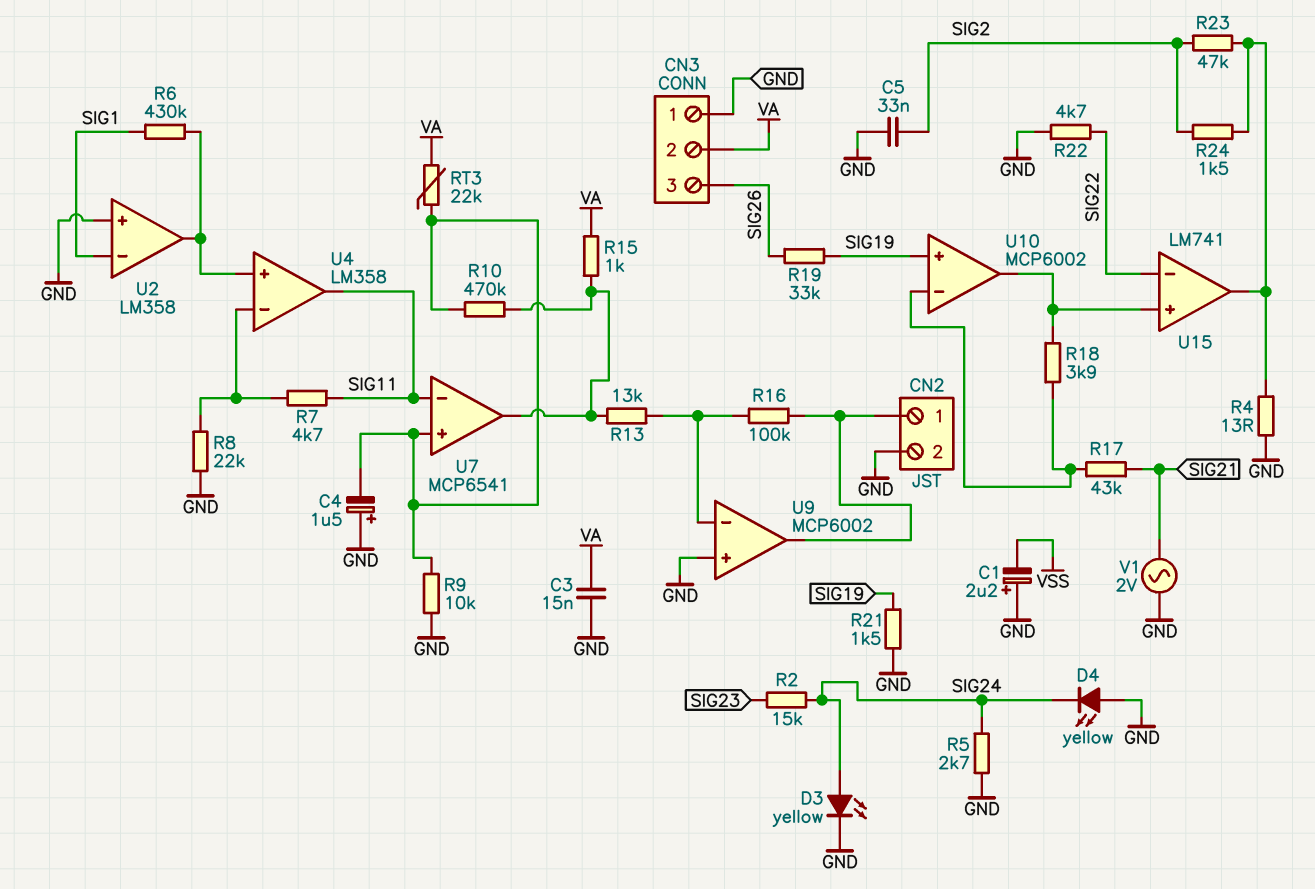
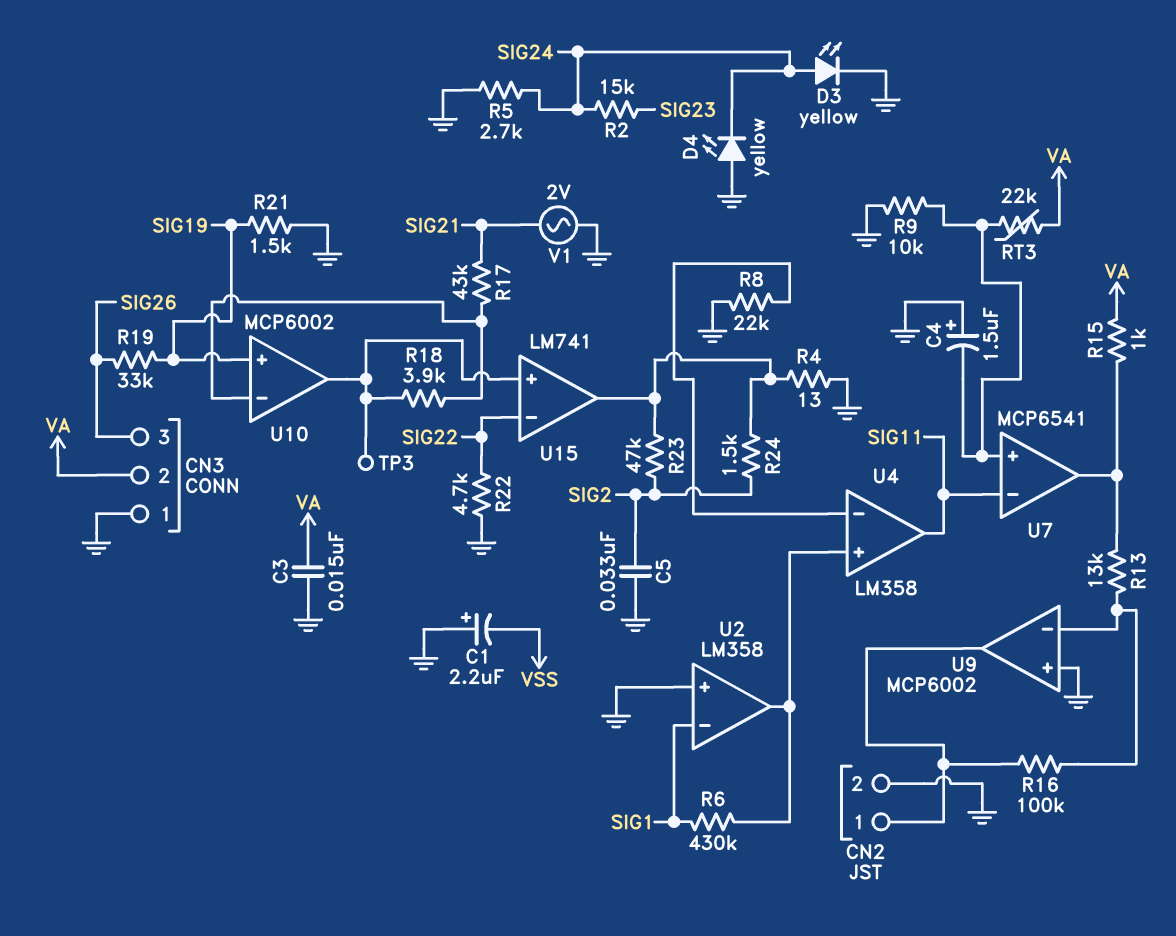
R7: 4.7k (SIG11, U4/in-) -> none
R10: 470k (U7/in+, U7/out) -> none
TP3: none -> test point (U10/out)

